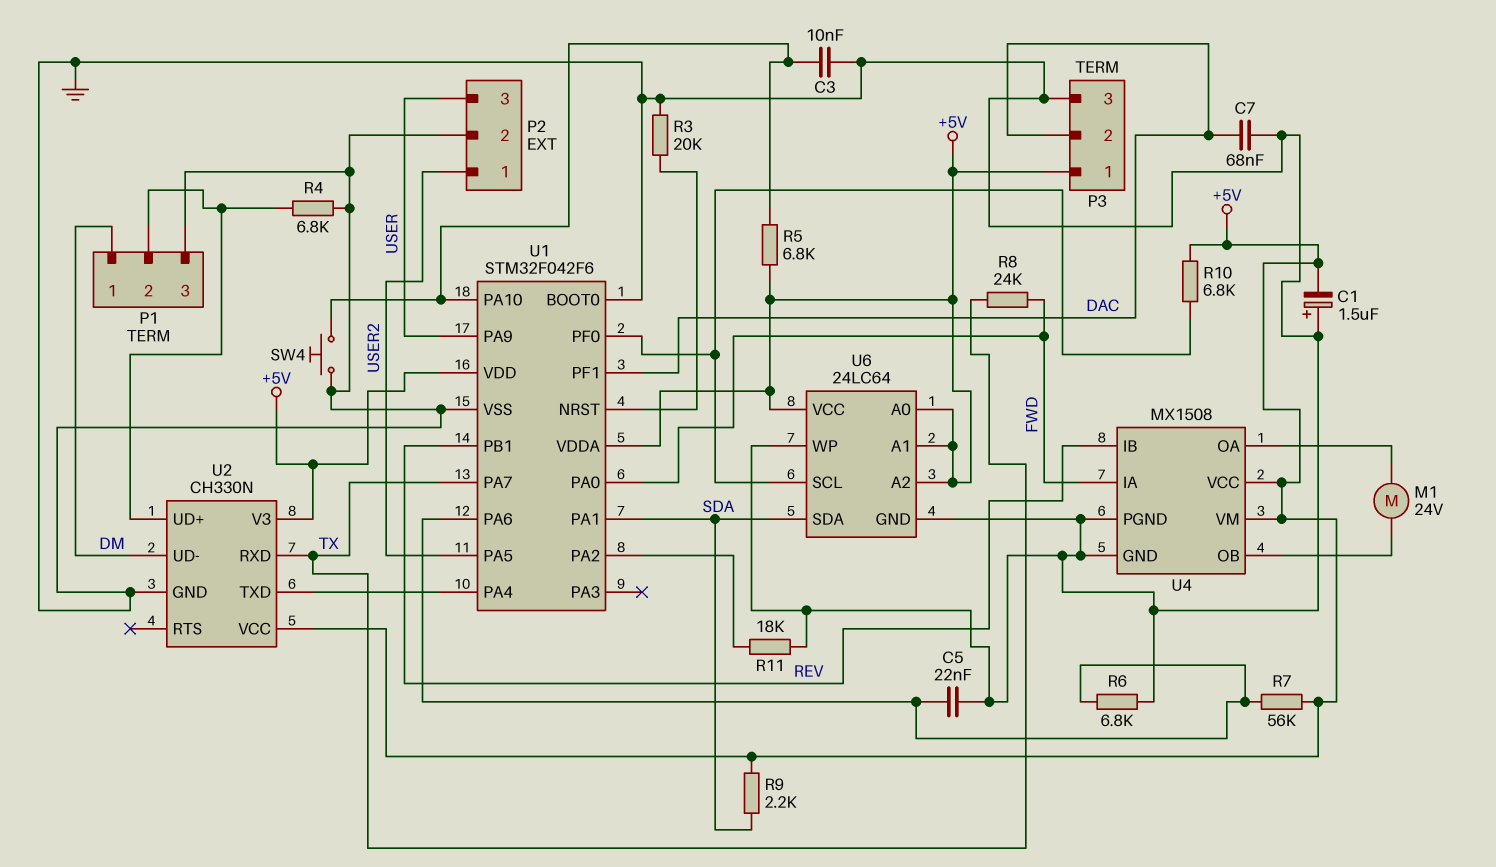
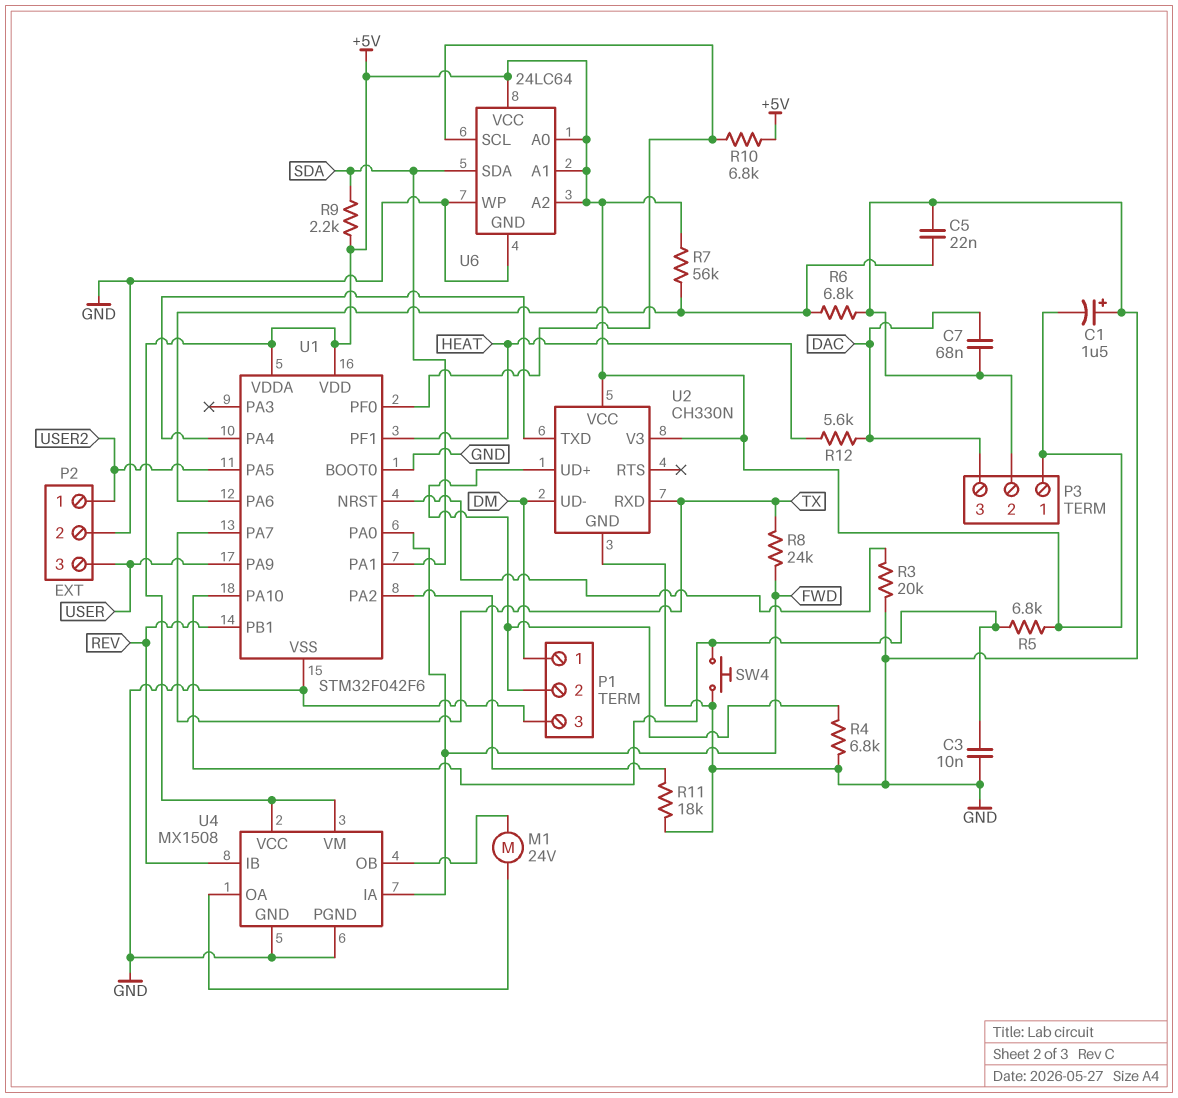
P3 pin 2: DAC -> GND
P3 pin 3: GND -> DAC
R12: none -> 5.6k (DAC, HEAT)
U1 pin PF1: DAC -> HEAT

